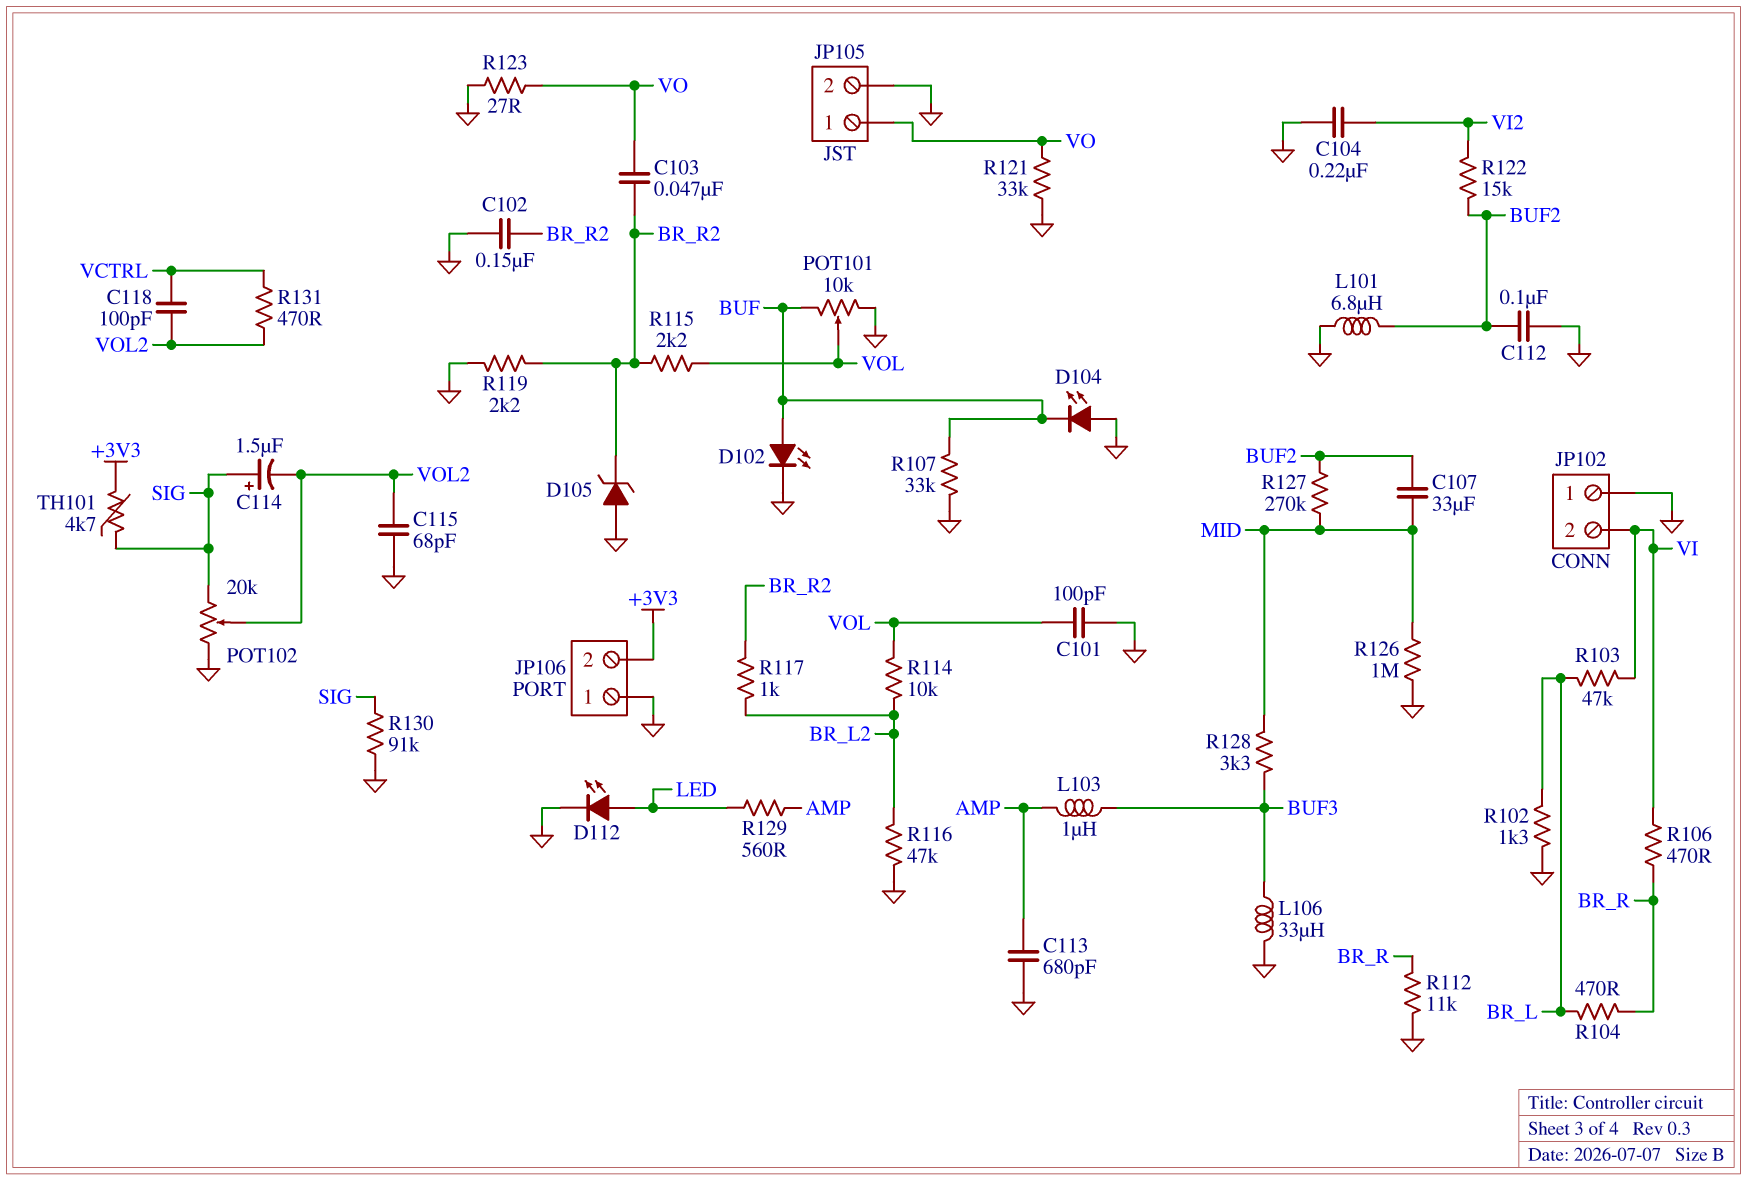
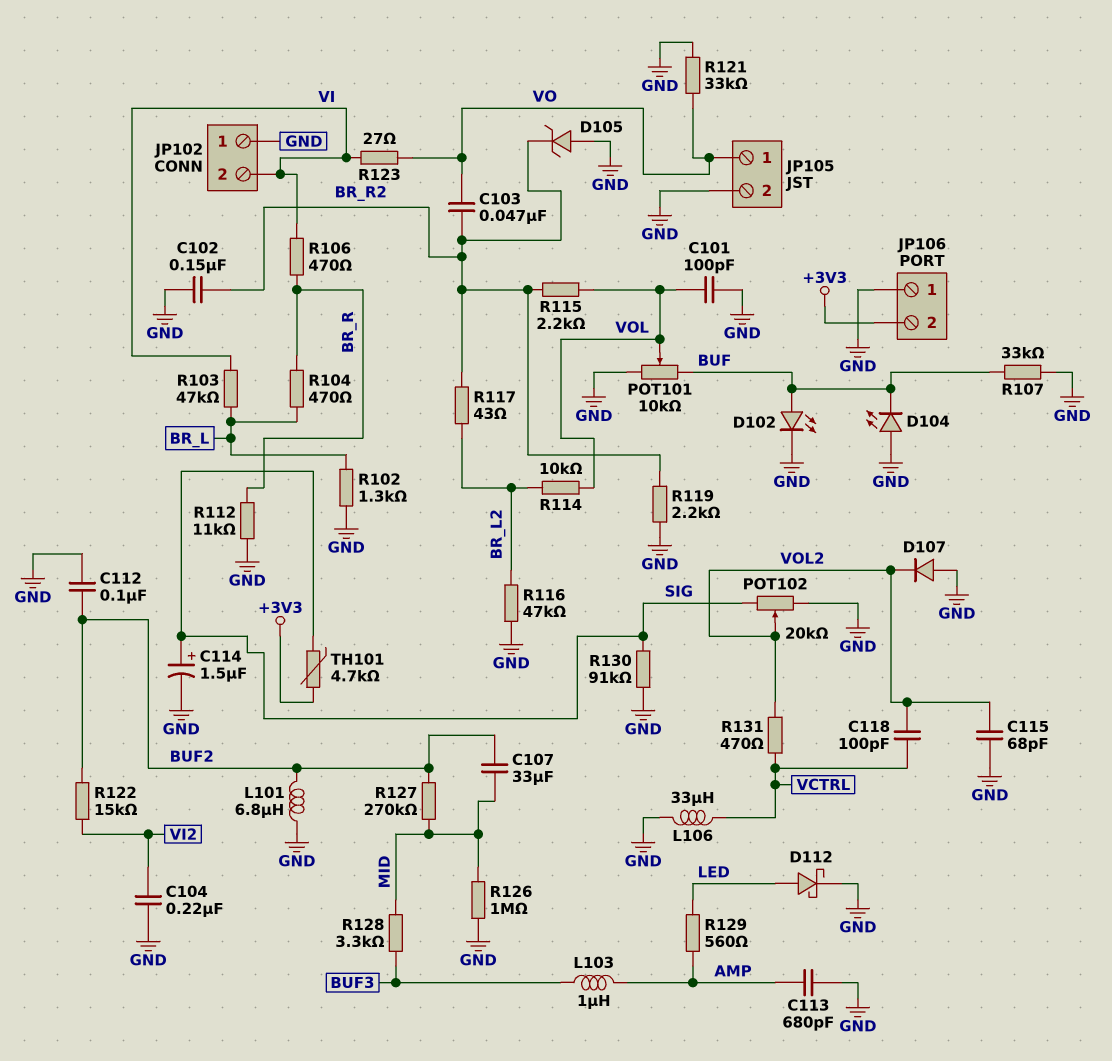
C114: 1.5uF (plus SIG, minus VOL2) -> 1.5uF (plus SIG, minus GND)
D107: none -> diode (A GND, K VOL2)
D112: LED (A LED, K GND) -> schottky (A LED, K GND)
L106: 33uH (BUF3, GND) -> 33uH (GND, VCTRL)
R117: 1k (BR_L2, BR_R2) -> 43 (BR_L2, BR_R2)
R123: 27 (GND, VO) -> 27 (VI, VO)

